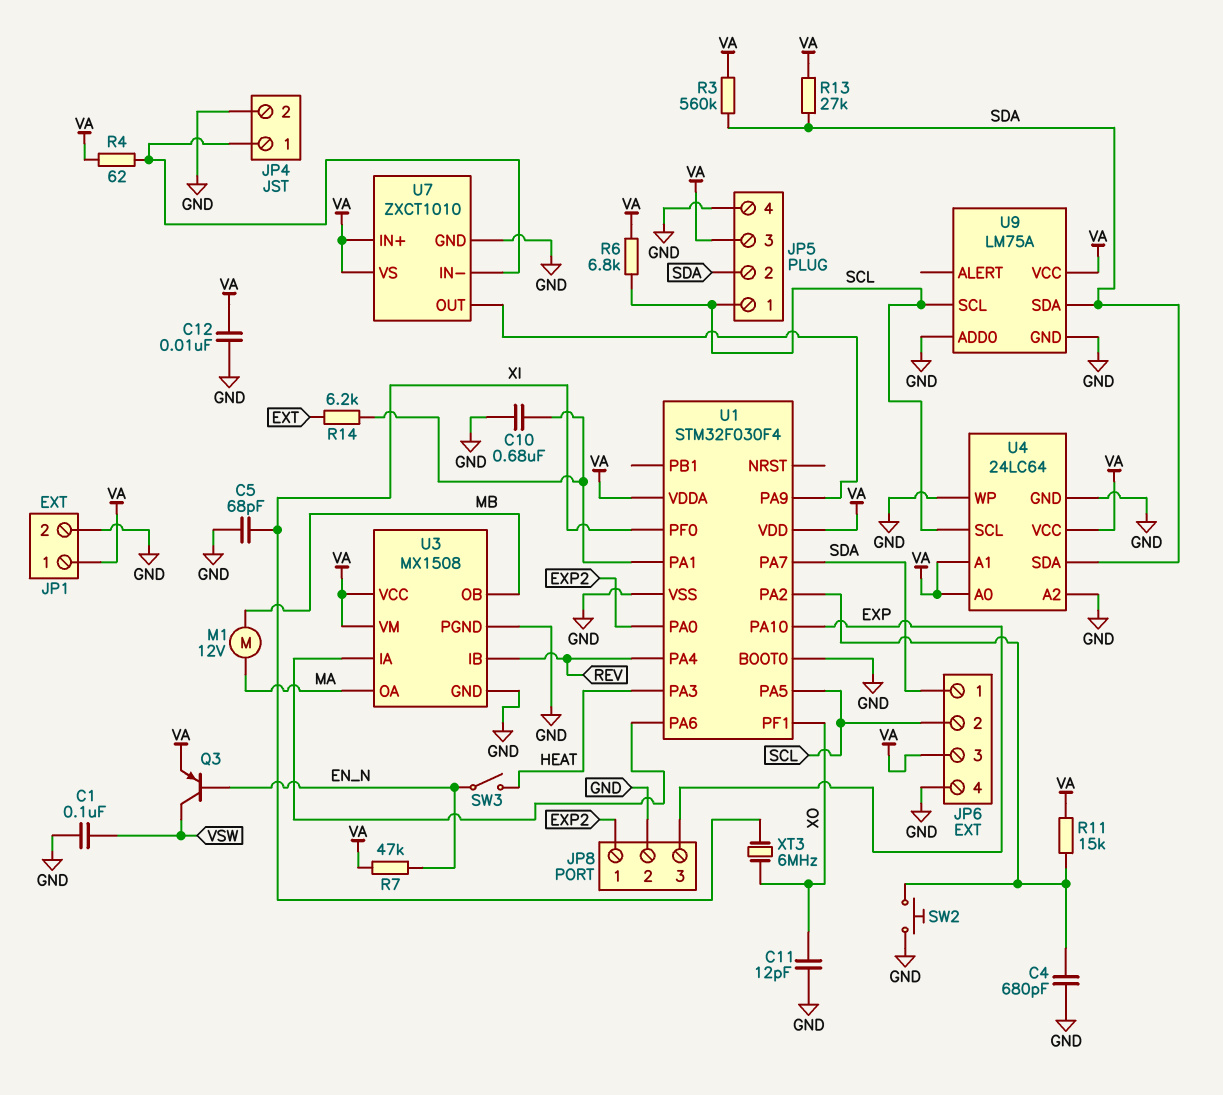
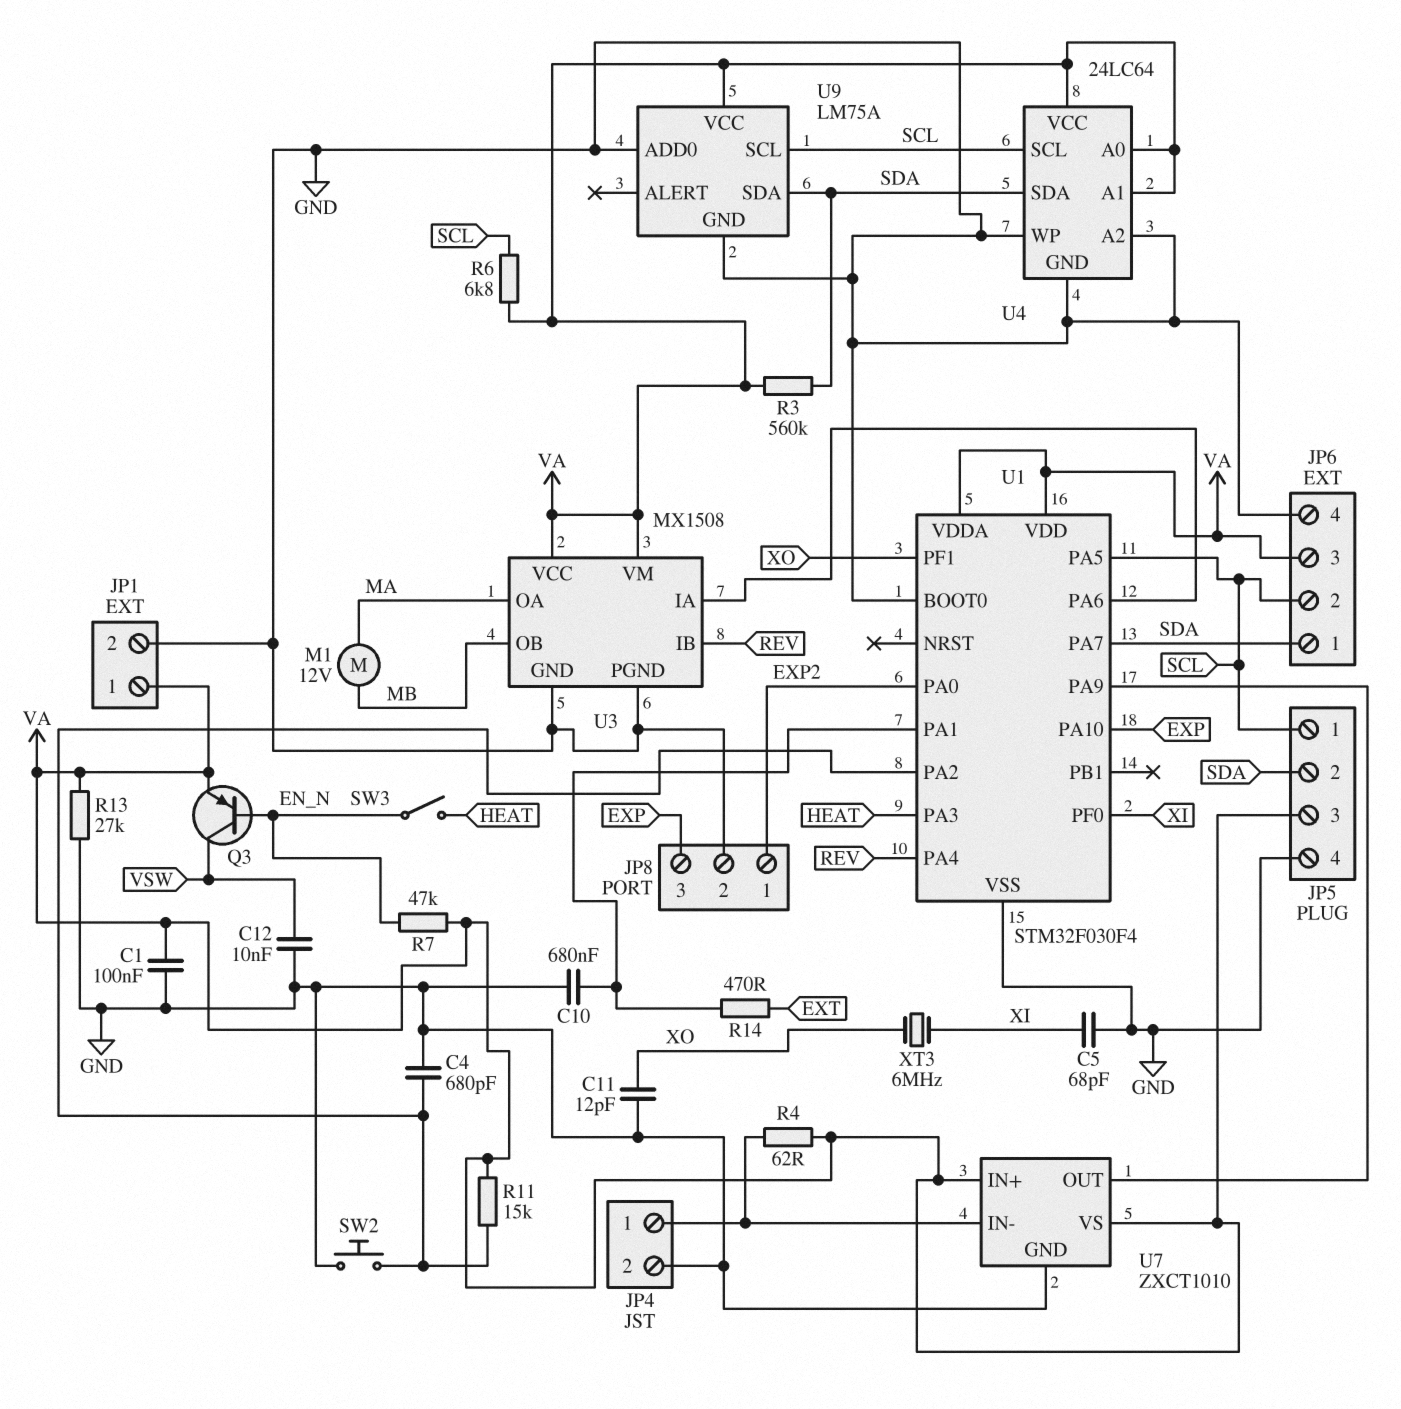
C1: 100nF (GND, VSW) -> 100nF (GND, VA)
C12: 10nF (GND, VA) -> 10nF (GND, VSW)
R13: 27k (SDA, VA) -> 27k (GND, VA)
R14: 6.2k (EXT, U1/PA1) -> 470 (EXT, U1/PA1)

